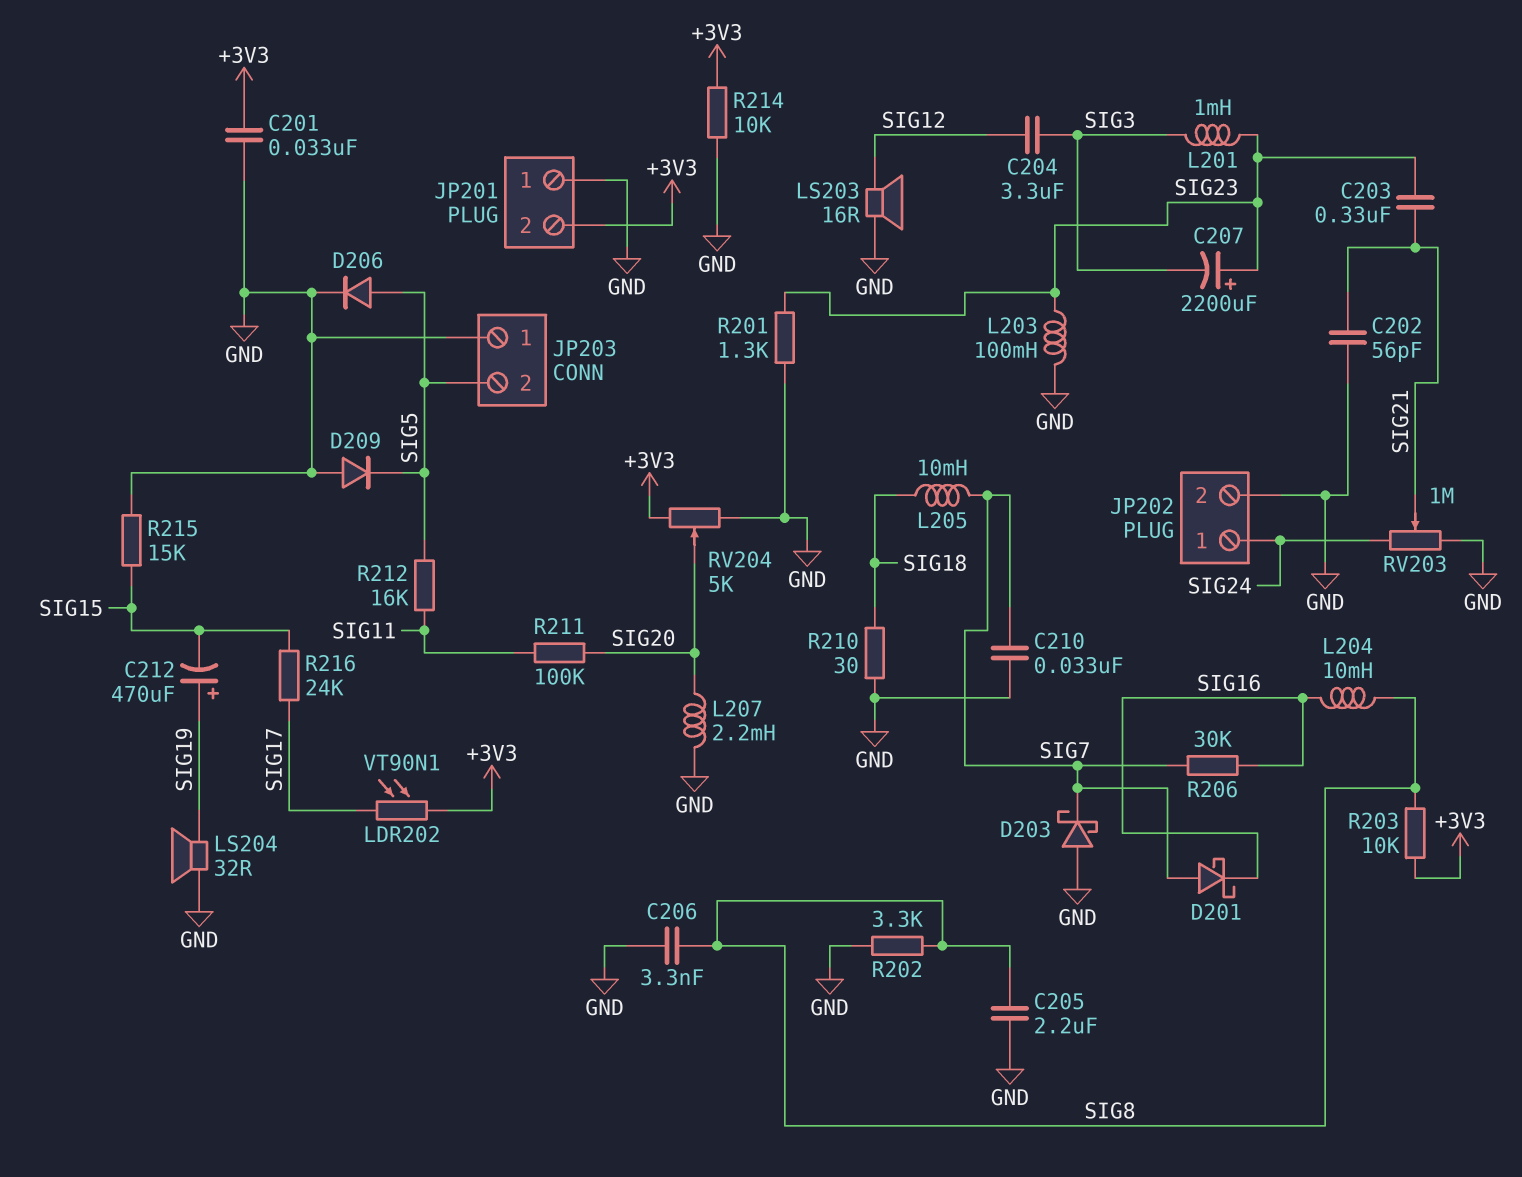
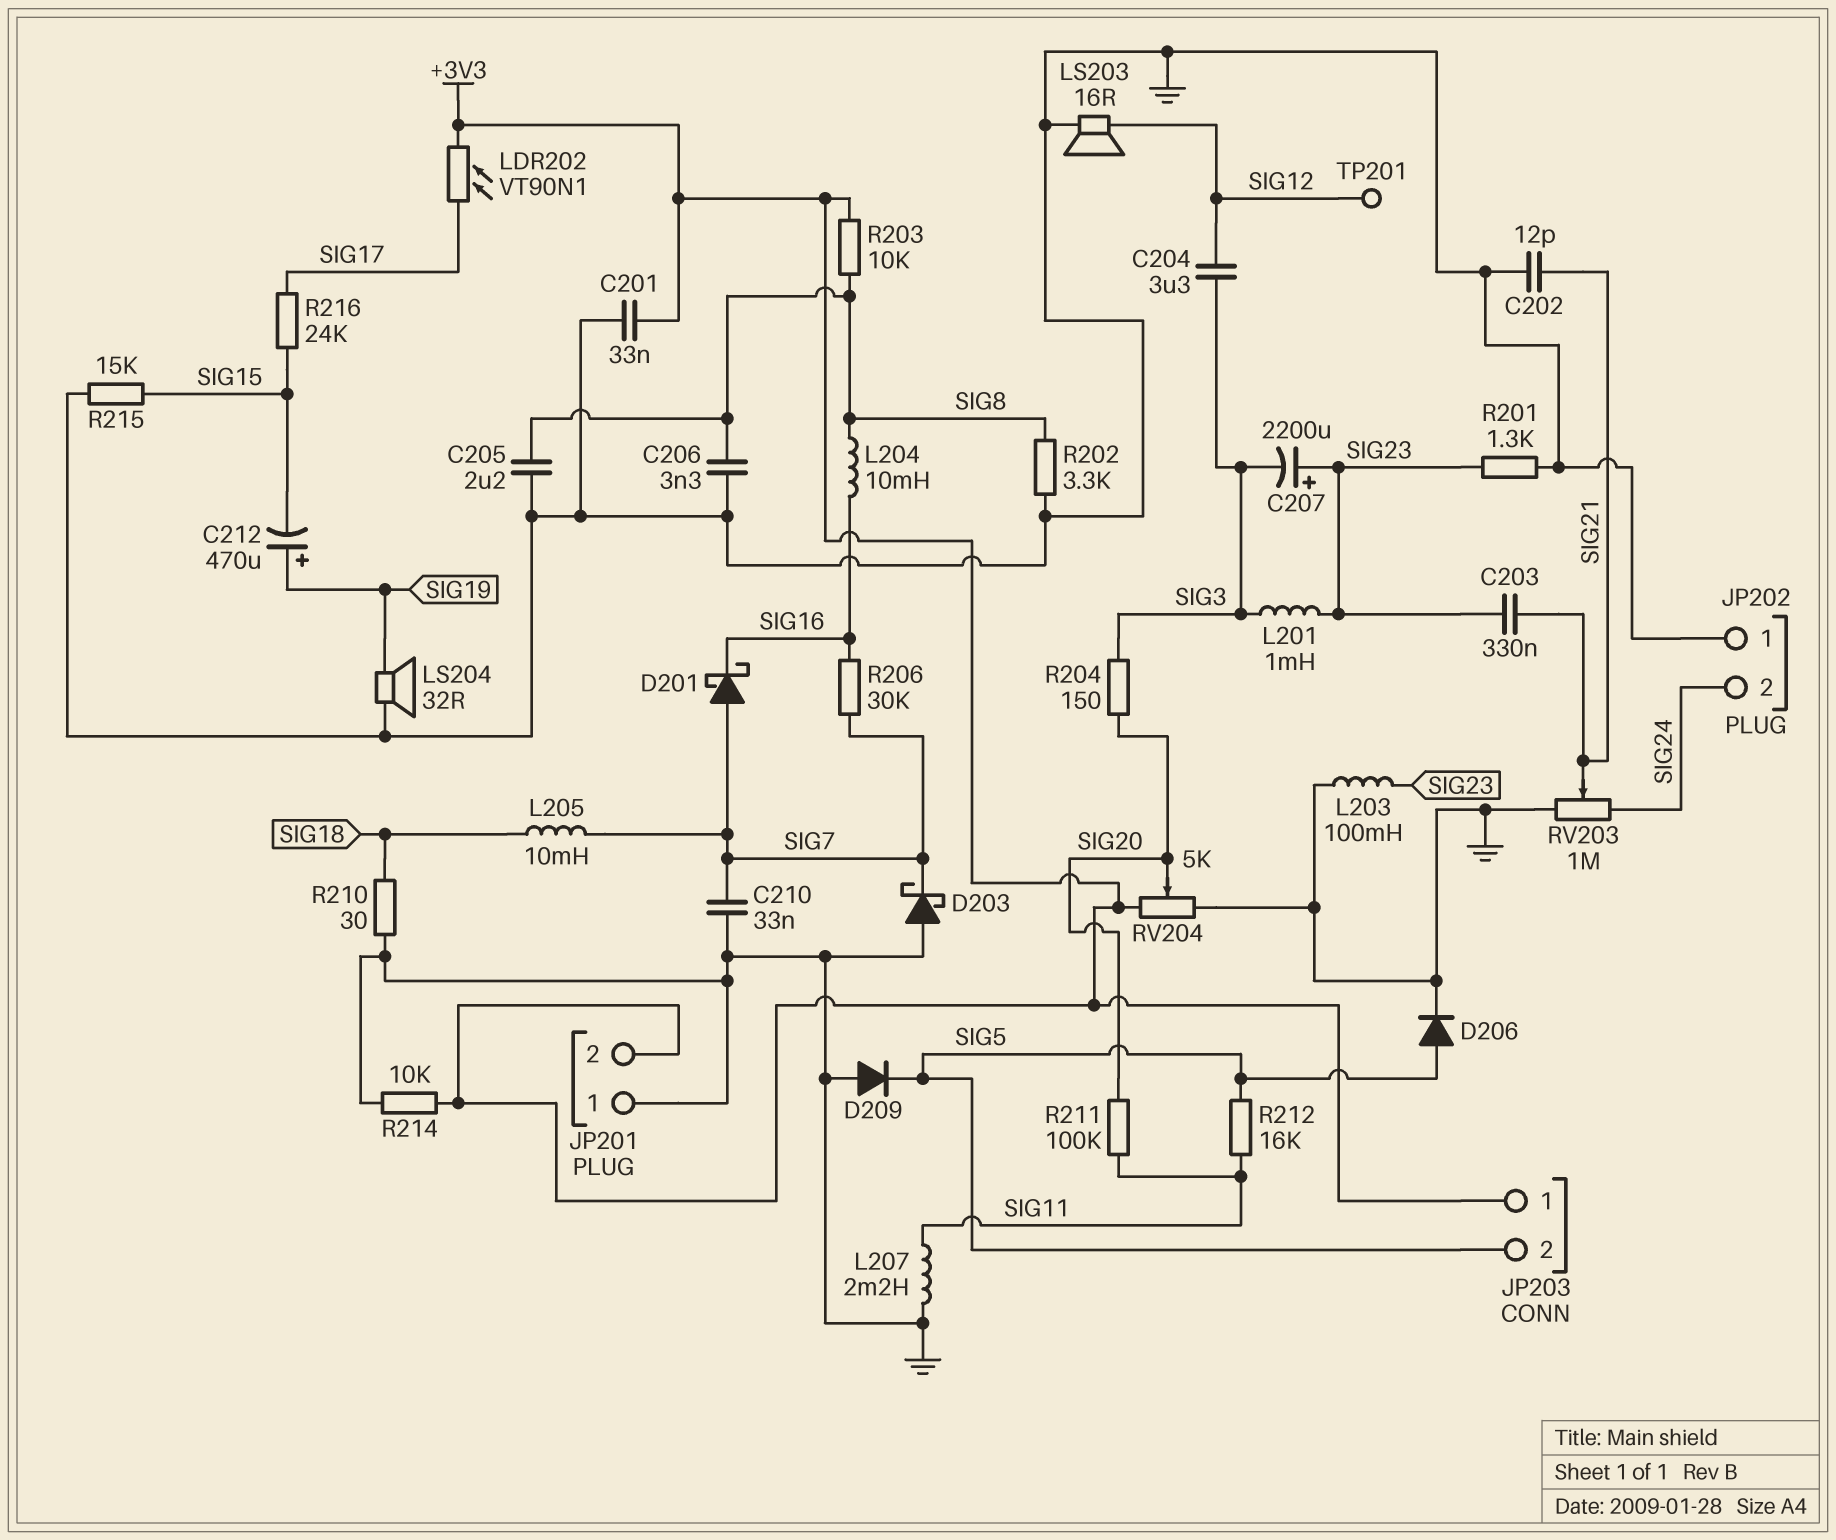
C202: 56pF (GND, SIG21) -> 12pF (GND, SIG21)
JP202 pin 1: SIG24 -> GND
JP202 pin 2: GND -> SIG24
JP203 pin 1: GND -> +3V3
L207: 2.2mH (GND, SIG20) -> 2.2mH (GND, SIG11)
R204: none -> 150 (SIG3, SIG20)
TP201: none -> test point (SIG12)

